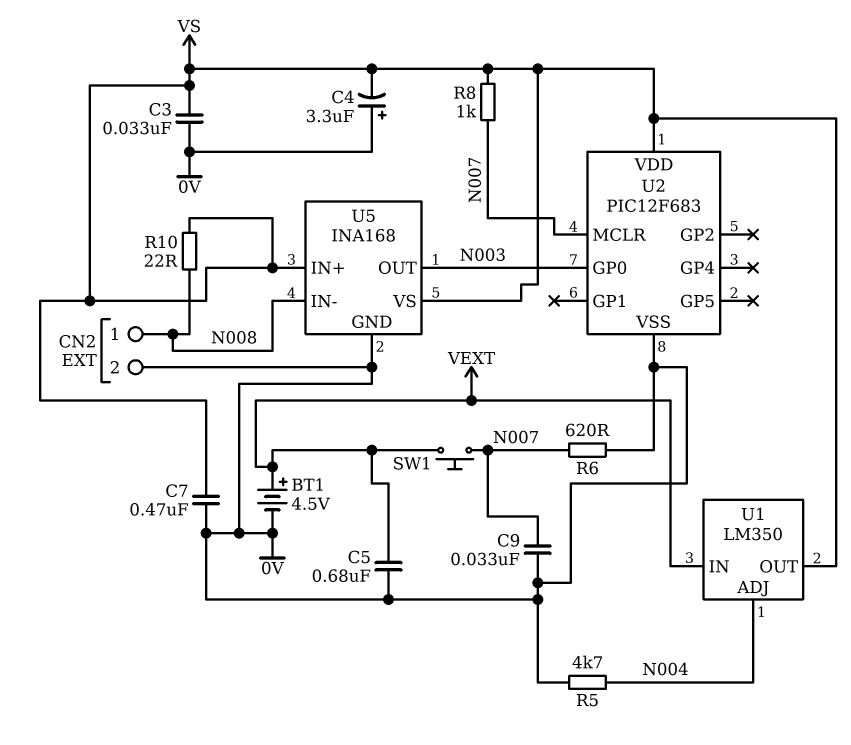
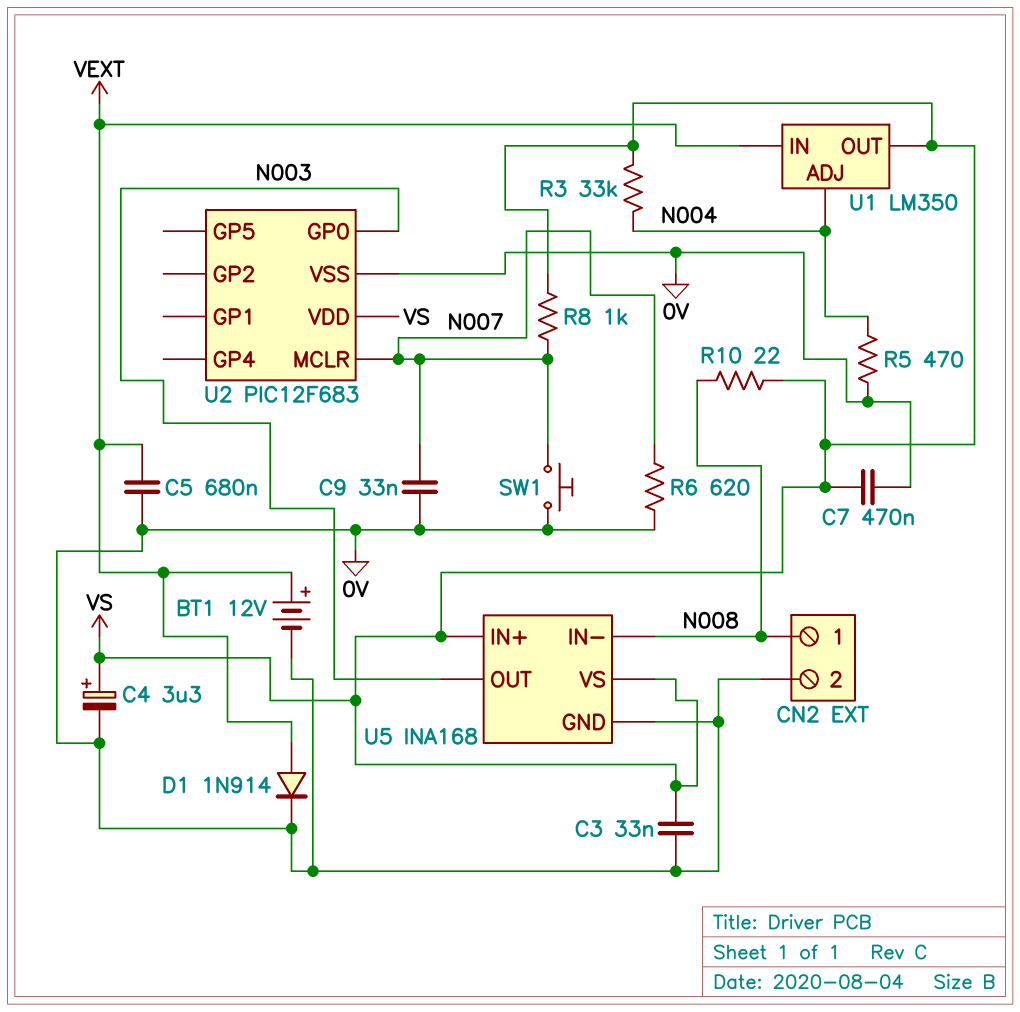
BT1: 4.5V (plus VEXT, minus 0V) -> 12V (plus VEXT, minus 0V)
C4: 3.3uF (plus 0V, minus VS) -> 3.3uF (plus VS, minus 0V)
D1: none -> diode 1N914 (A VEXT, K 0V)
R3: none -> 33k (N004, VS)
R5: 4.7k (0V, N004) -> 470 (0V, N004)
SW1: button (N007, VEXT) -> button (0V, N007)

